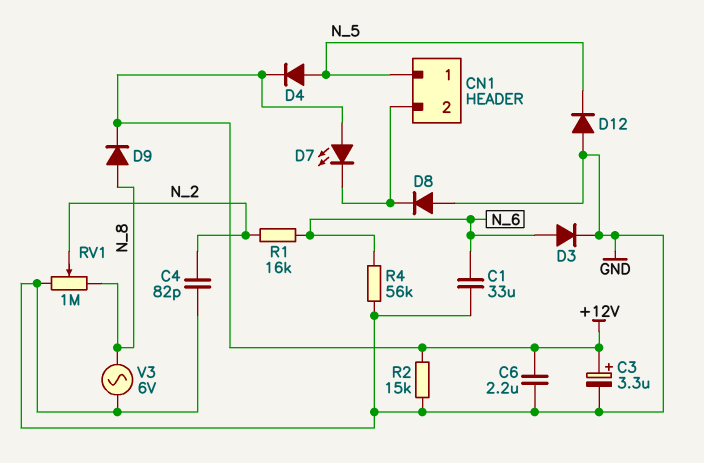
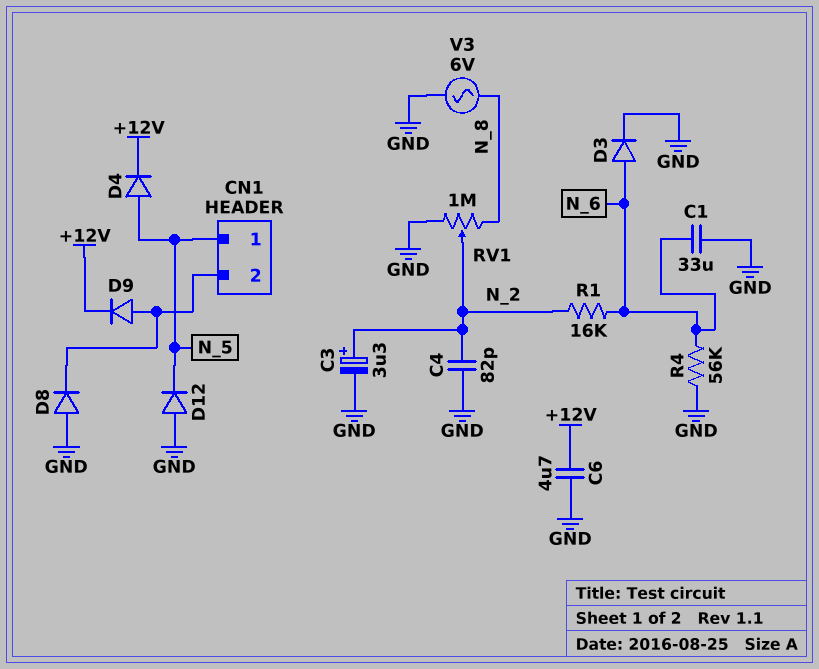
C3: 3.3uF (plus +12V, minus GND) -> 3.3uF (plus N_2, minus GND)
C6: 2.2uF (+12V, GND) -> 4.7uF (+12V, GND)
D7: LED (A +12V, K CN1/2) -> none
D9: diode (A N_8, K +12V) -> diode (A CN1/2, K +12V)
R2: 15k (+12V, GND) -> none

